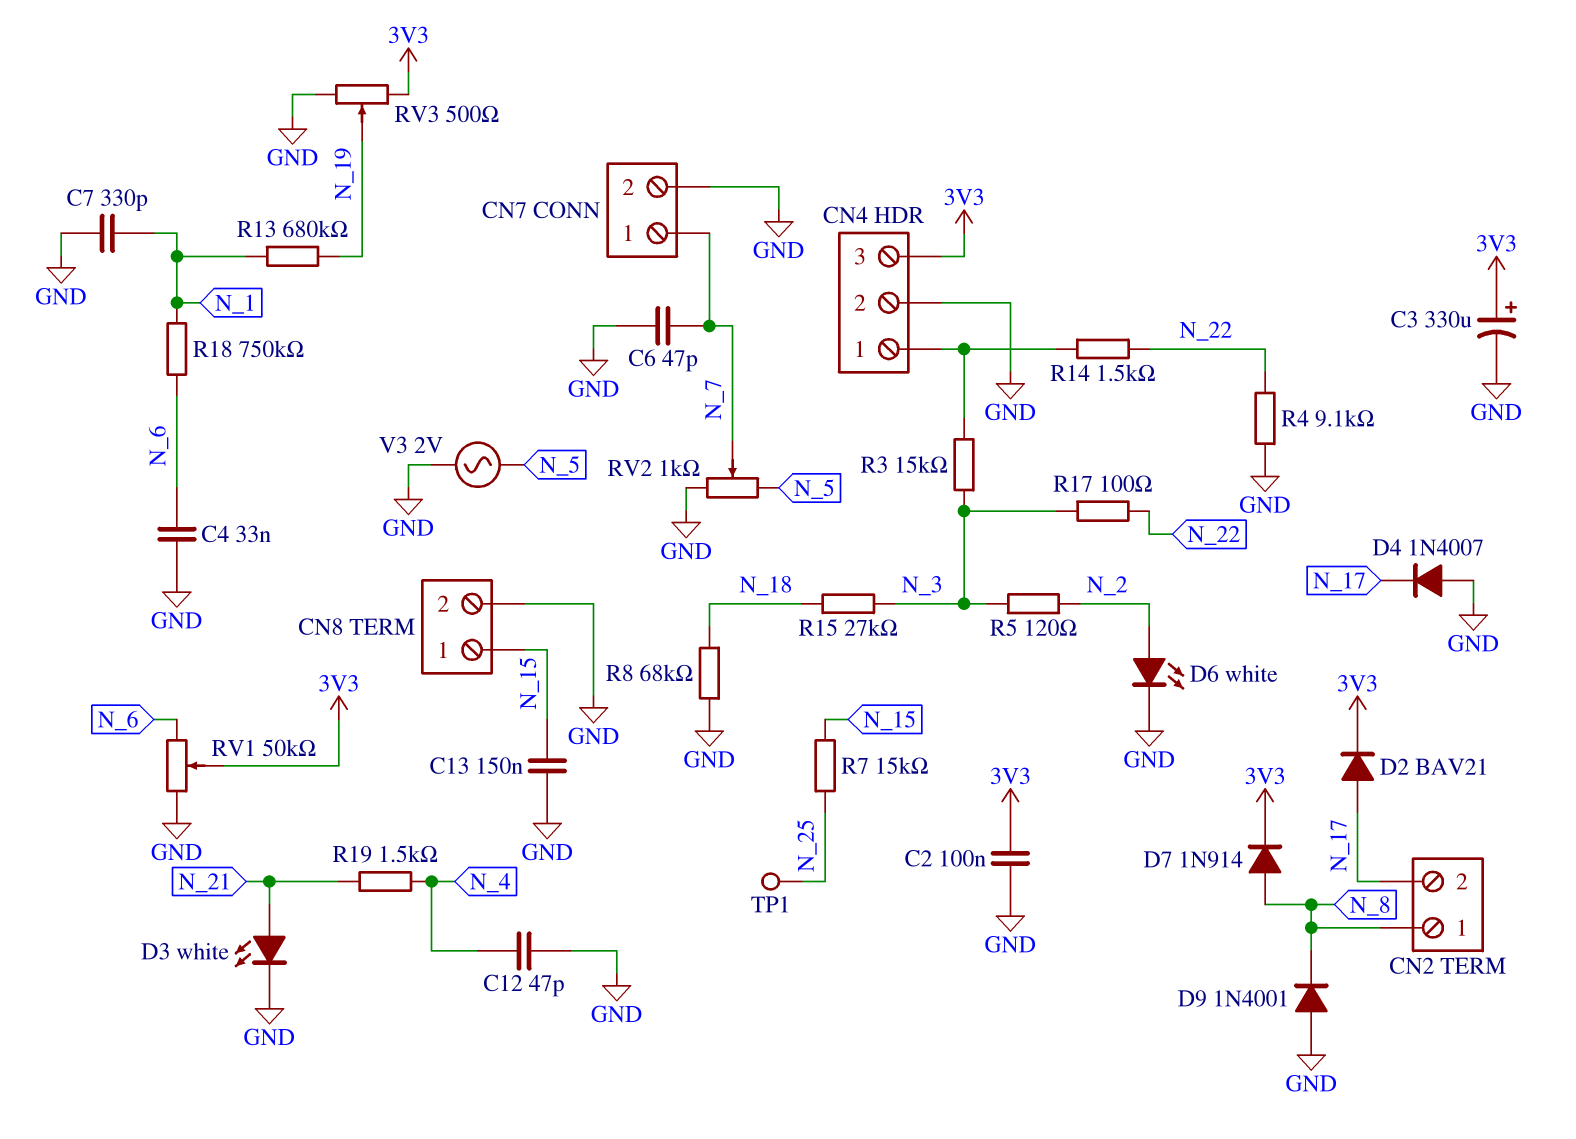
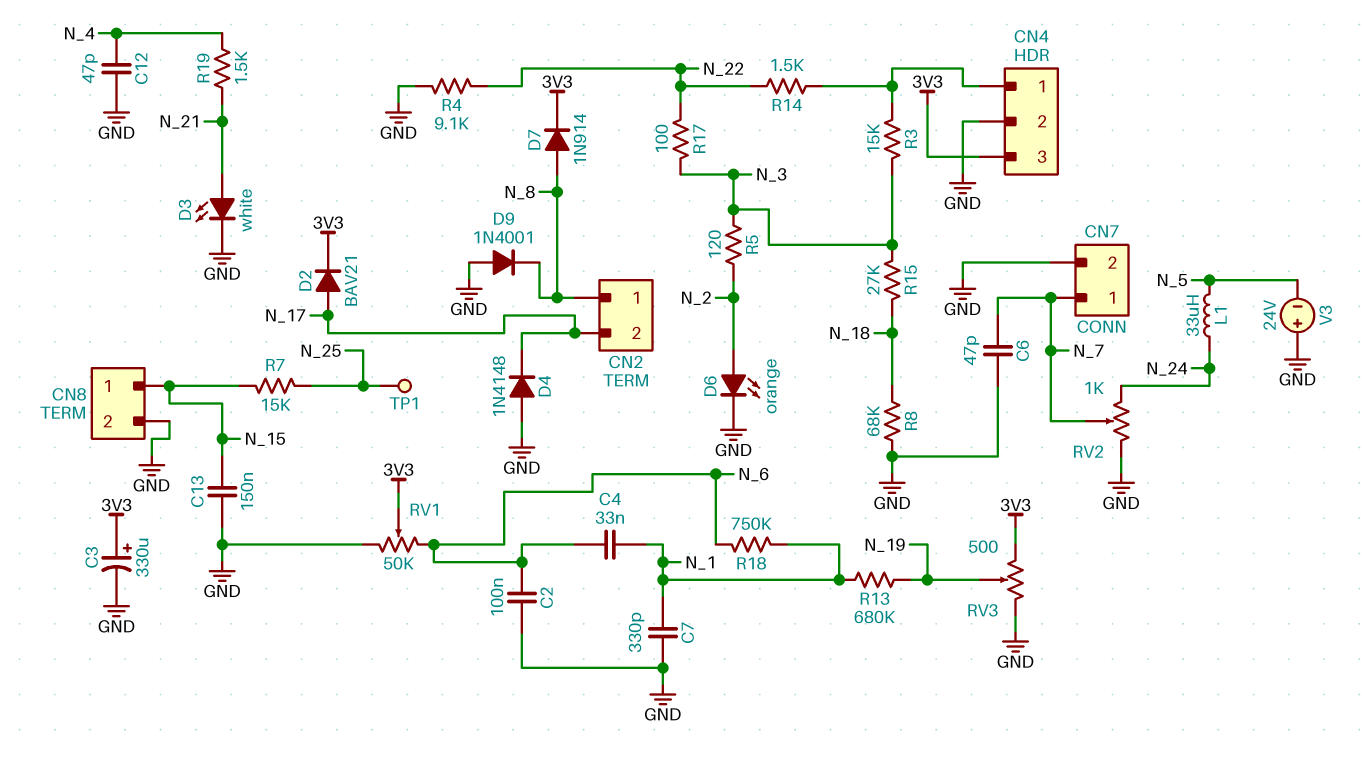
C2: 100nF (3V3, GND) -> 100nF (GND, N_6)
C4: 33nF (GND, N_6) -> 33nF (N_1, N_6)
D4: diode 1N4007 (A GND, K N_17) -> diode 1N4148 (A GND, K N_17)
D6: LED white (A N_2, K GND) -> LED orange (A N_2, K GND)
L1: none -> 33uH (N_5, N_24)
RV2: 1k (GND, N_5, wiper N_7) -> 1k (GND, N_24, wiper N_7)
V3: AC 2V (GND, N_5) -> 24V (plus GND, minus N_5)

